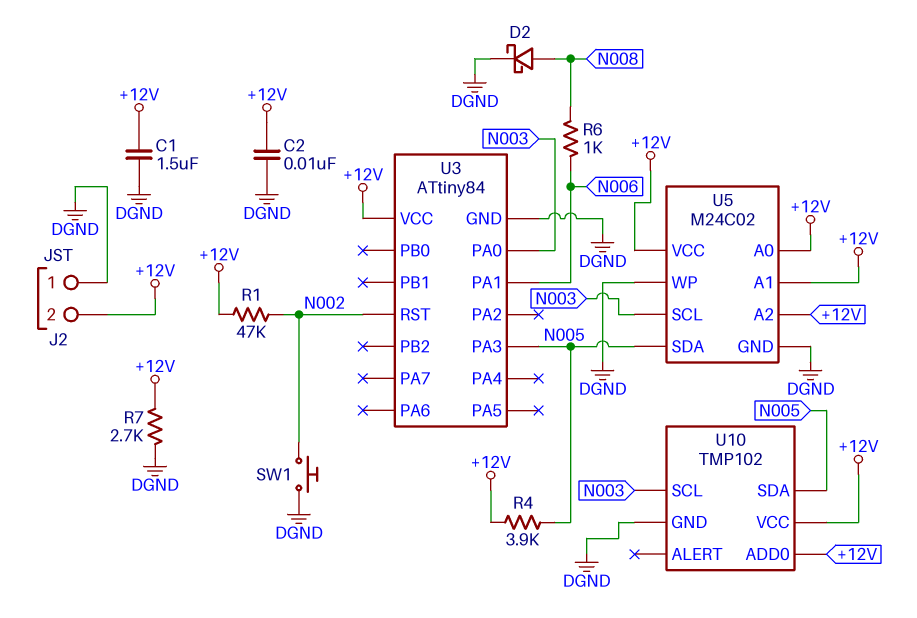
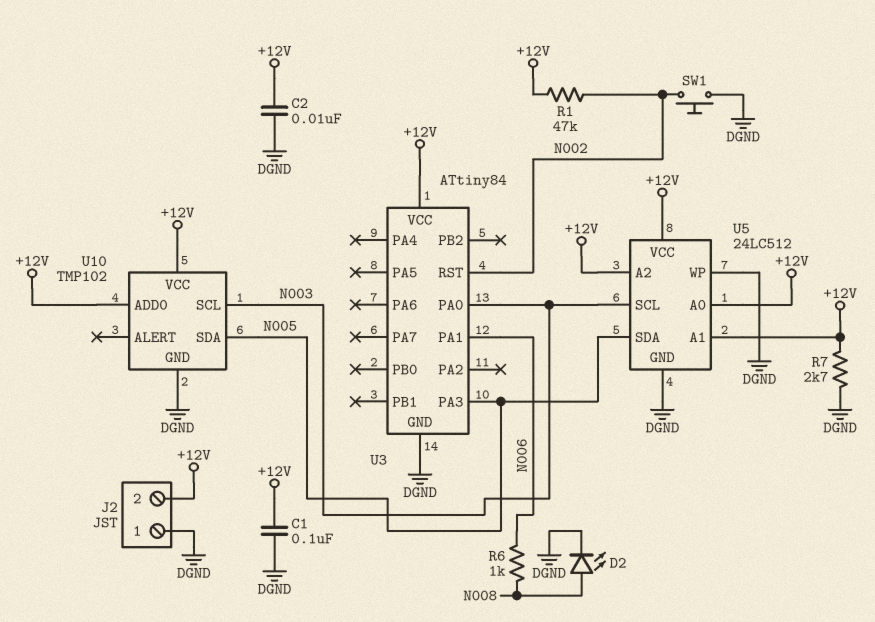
C1: 1.5uF (+12V, DGND) -> 100nF (+12V, DGND)
D2: schottky (A N008, K DGND) -> LED (A N008, K DGND)
R4: 3.9k (+12V, N005) -> none
U5: M24C02 -> 24LC512

